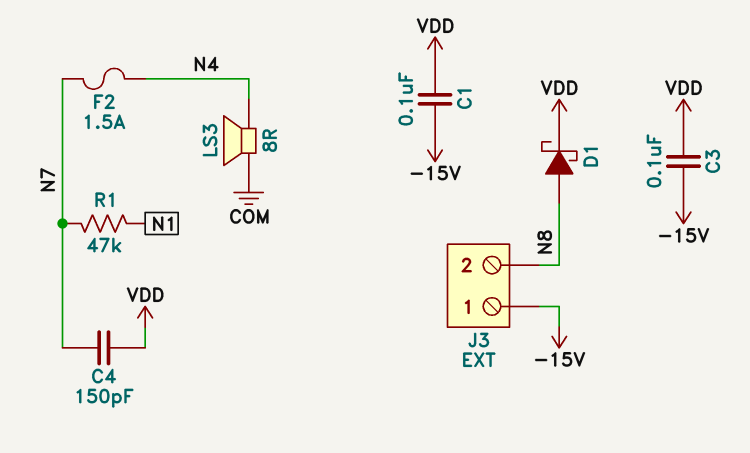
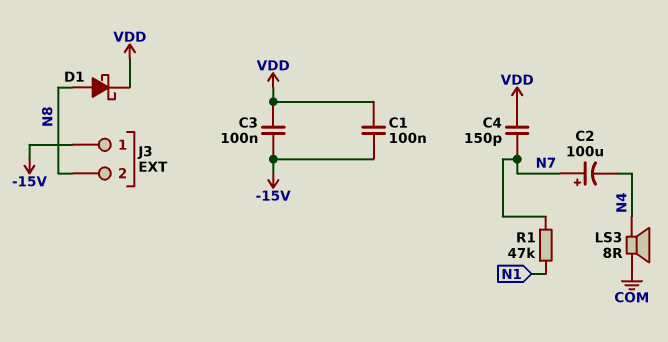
C2: none -> 100uF (plus N7, minus N4)
F2: 1.5A (N4, N7) -> none

